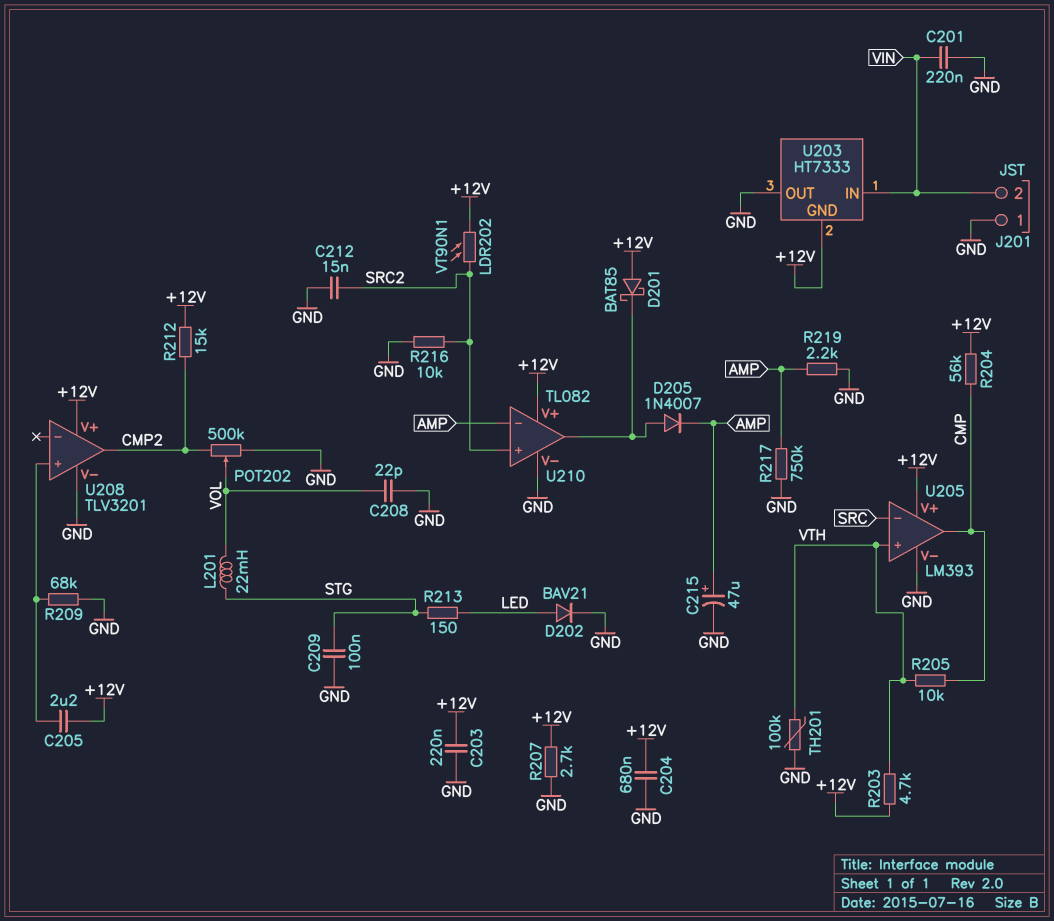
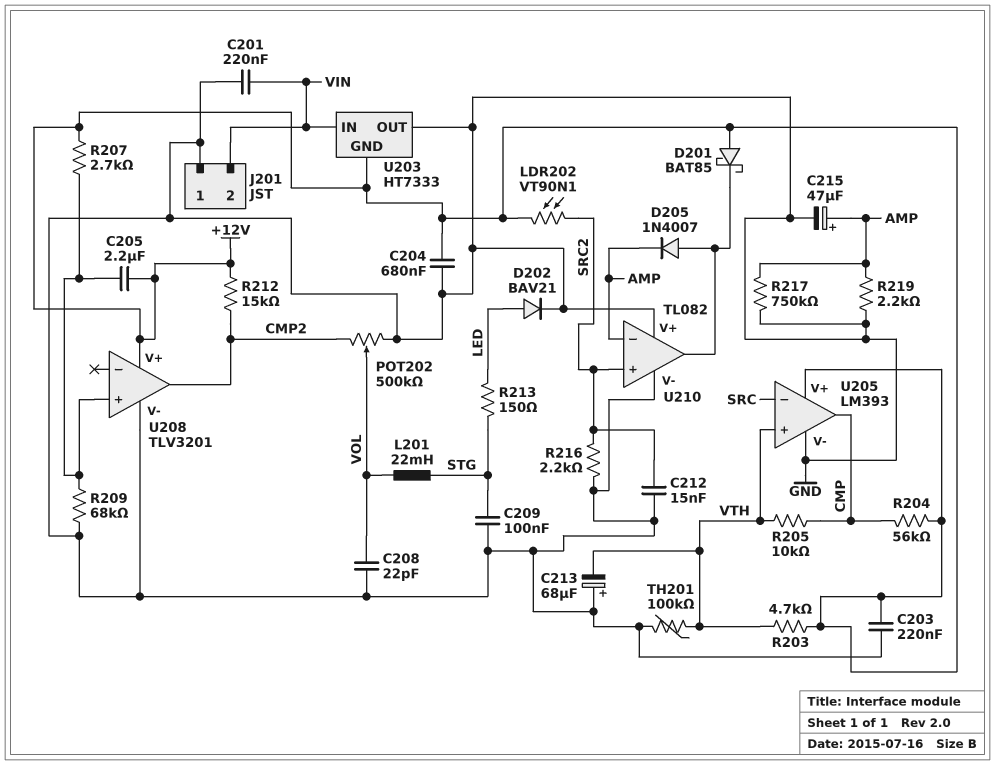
C213: none -> 68uF (plus GND, minus VTH)
R207: 2.7k (+12V, GND) -> 2.7k (+12V, U208/in+)
R216: 10k (GND, SRC2) -> 2.2k (GND, SRC2)
U210 pin V+: +12V -> GND

